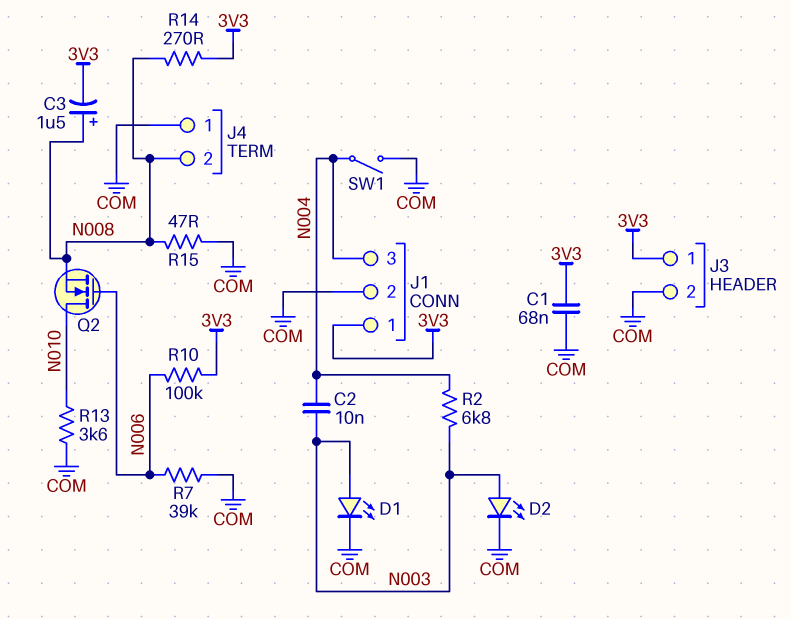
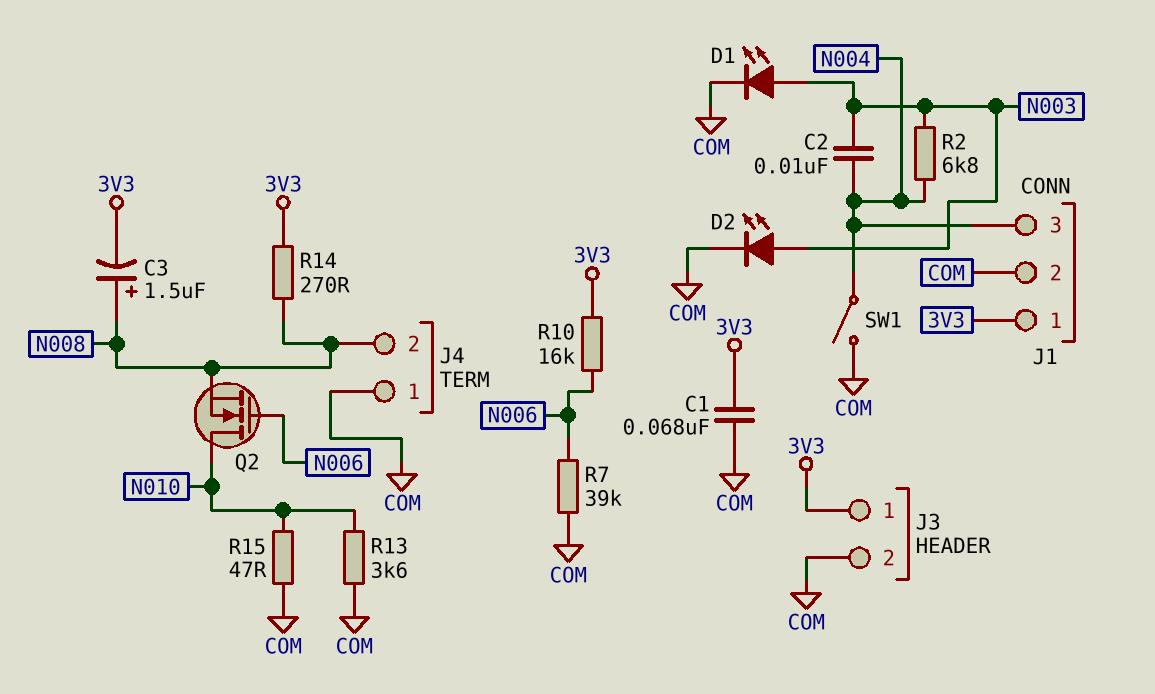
R10: 100k (3V3, N006) -> 16k (3V3, N006)
R15: 47 (COM, N008) -> 47 (COM, N010)

